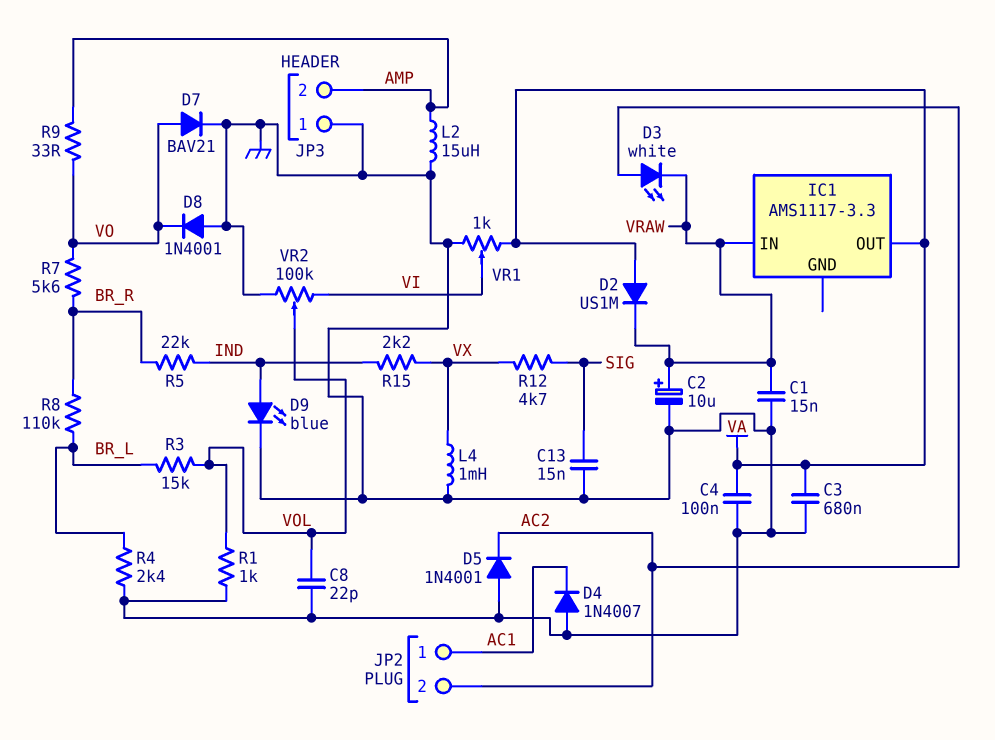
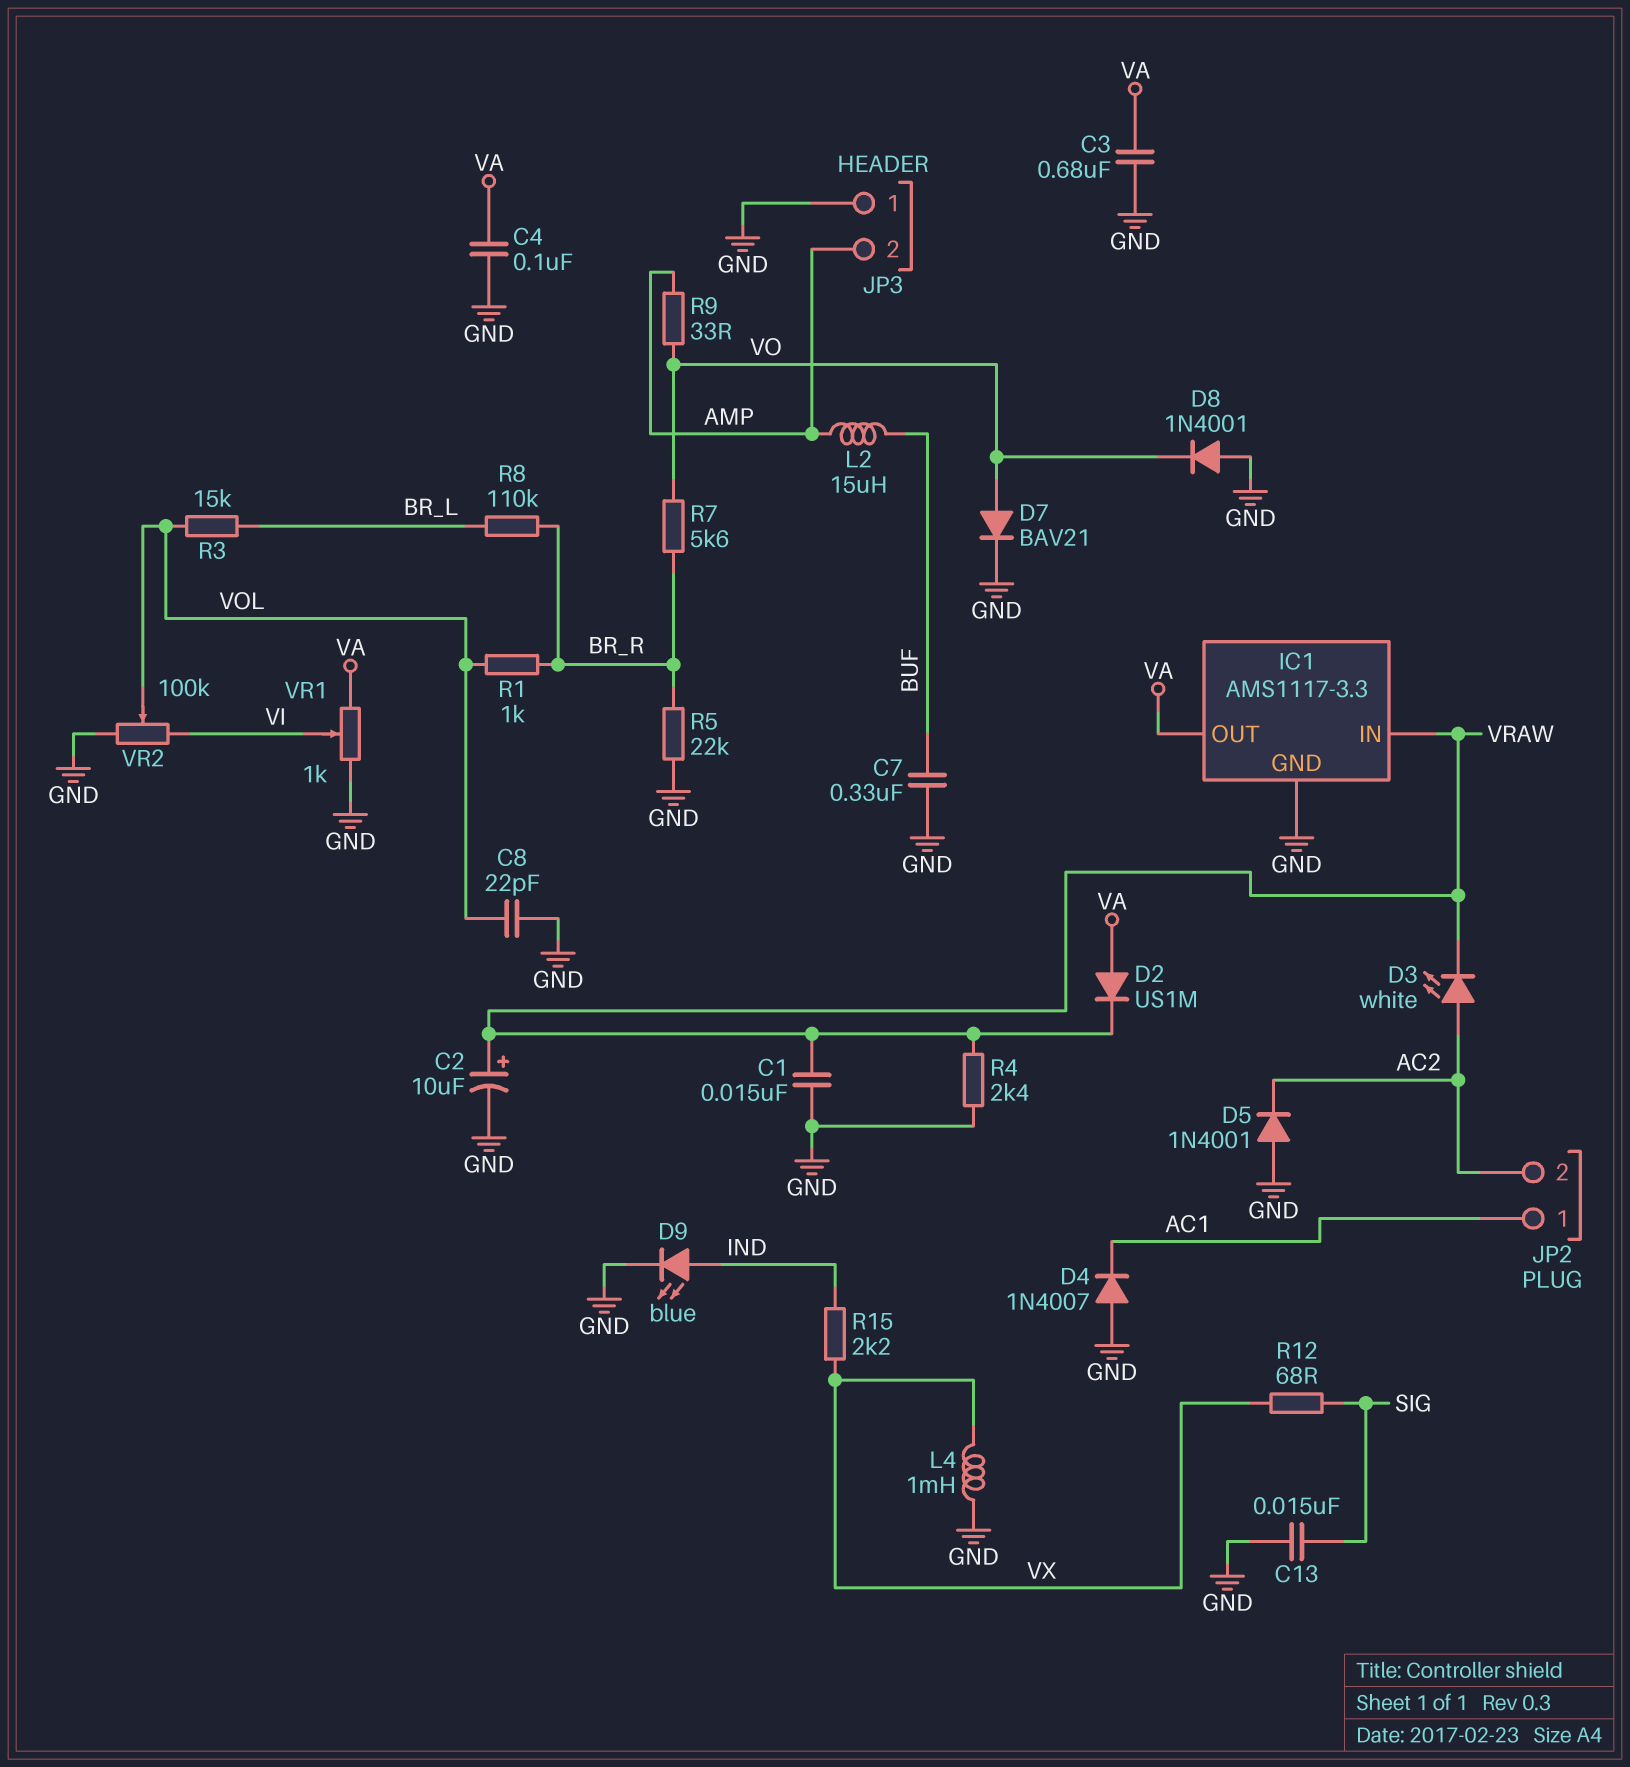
C7: none -> 330nF (BUF, GND)
IC1 pin GND: none -> GND
L2: 15uH (AMP, GND) -> 15uH (AMP, BUF)
R1: 1k (GND, VOL) -> 1k (BR_R, VOL)
R4: 2.4k (BR_L, GND) -> 2.4k (GND, VRAW)
R5: 22k (BR_R, IND) -> 22k (BR_R, GND)
R12: 4.7k (SIG, VX) -> 68 (SIG, VX)

